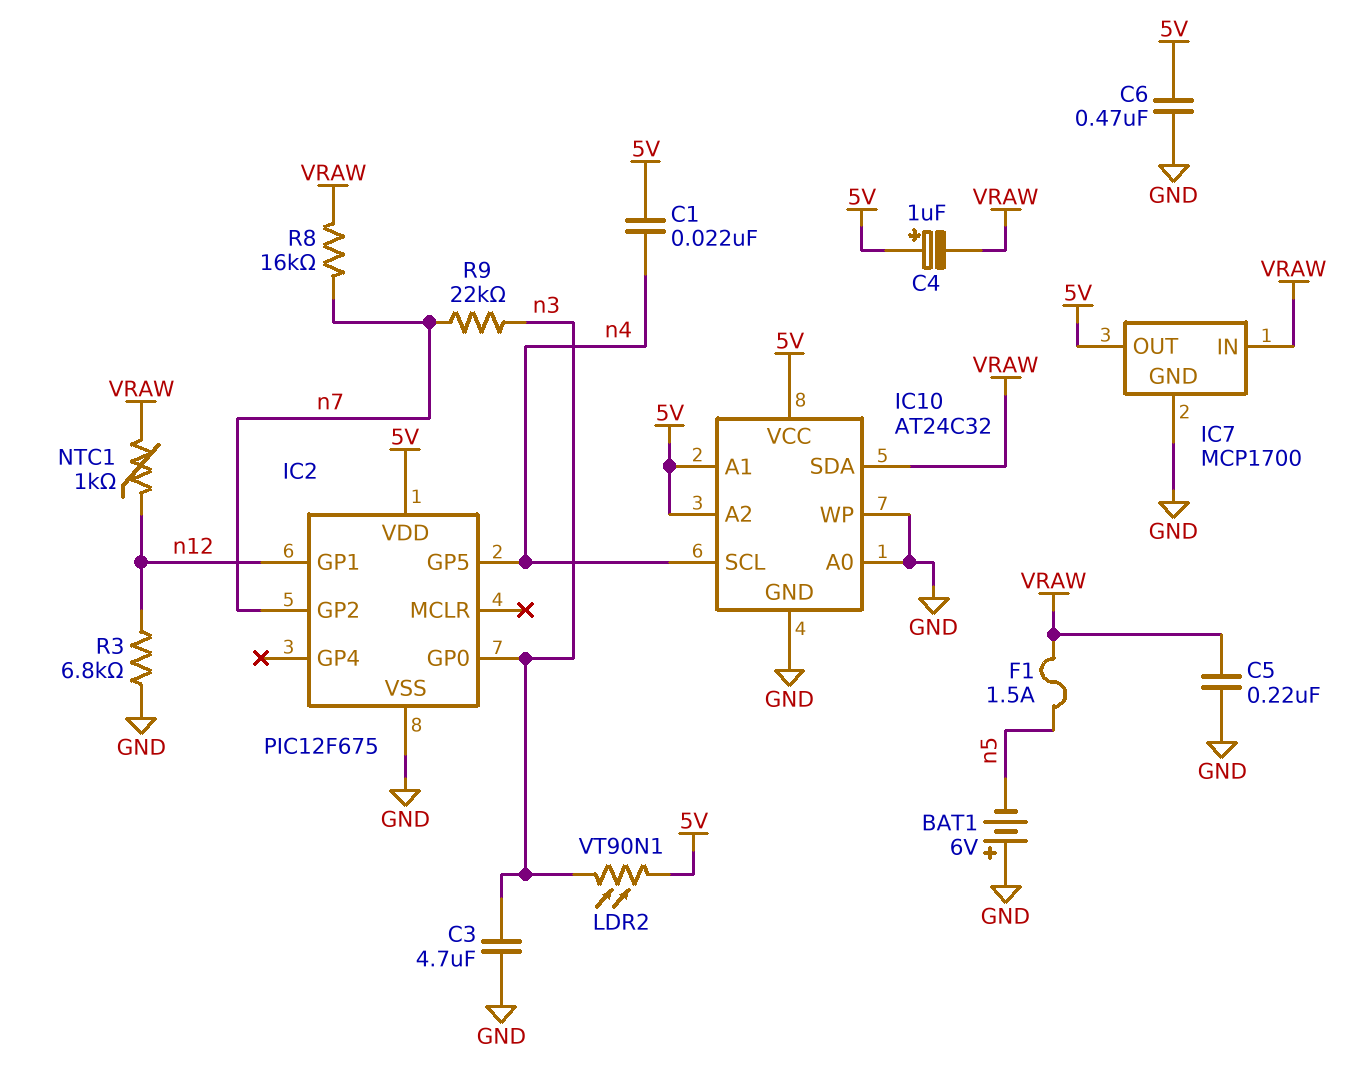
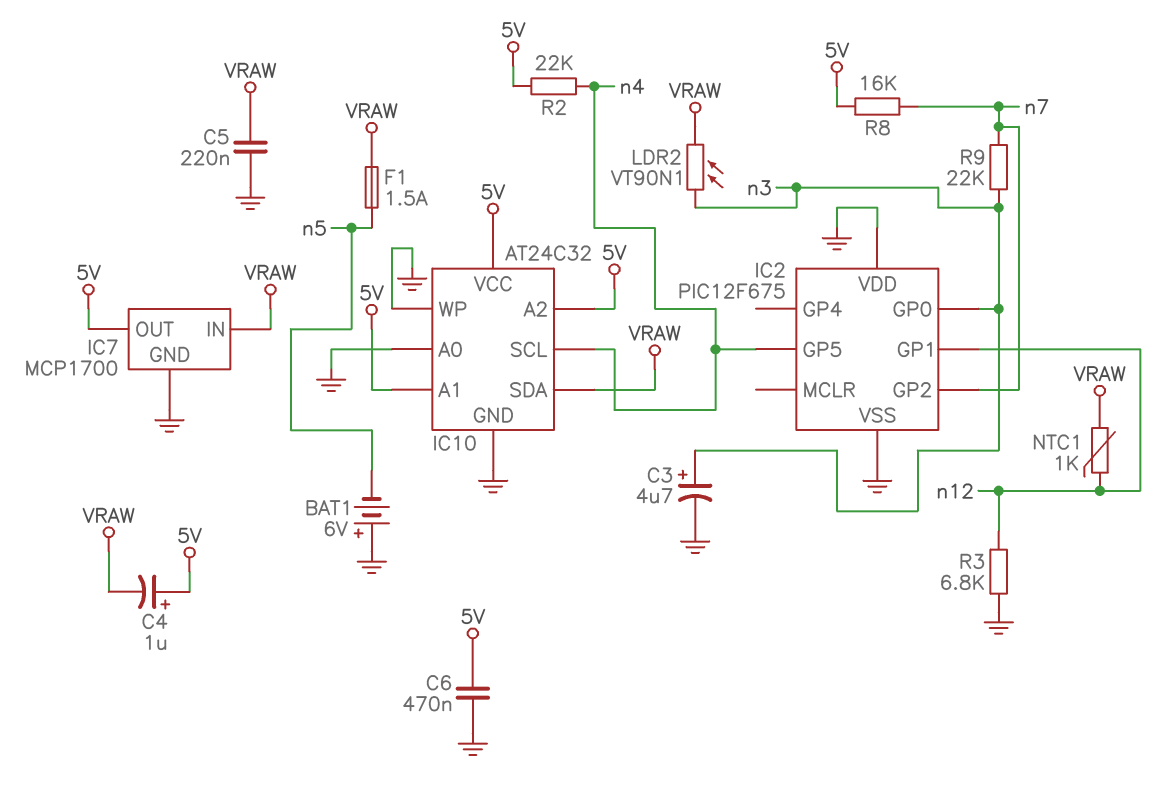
C1: 22nF (5V, n4) -> none
C3: 4.7uF (GND, n3) -> 4.7uF (plus n3, minus GND)
IC2 pin VDD: 5V -> GND
LDR2: VT90N1 (5V, n3) -> VT90N1 (VRAW, n3)
R2: none -> 22k (5V, n4)
R8: 16k (VRAW, n7) -> 16k (5V, n7)

